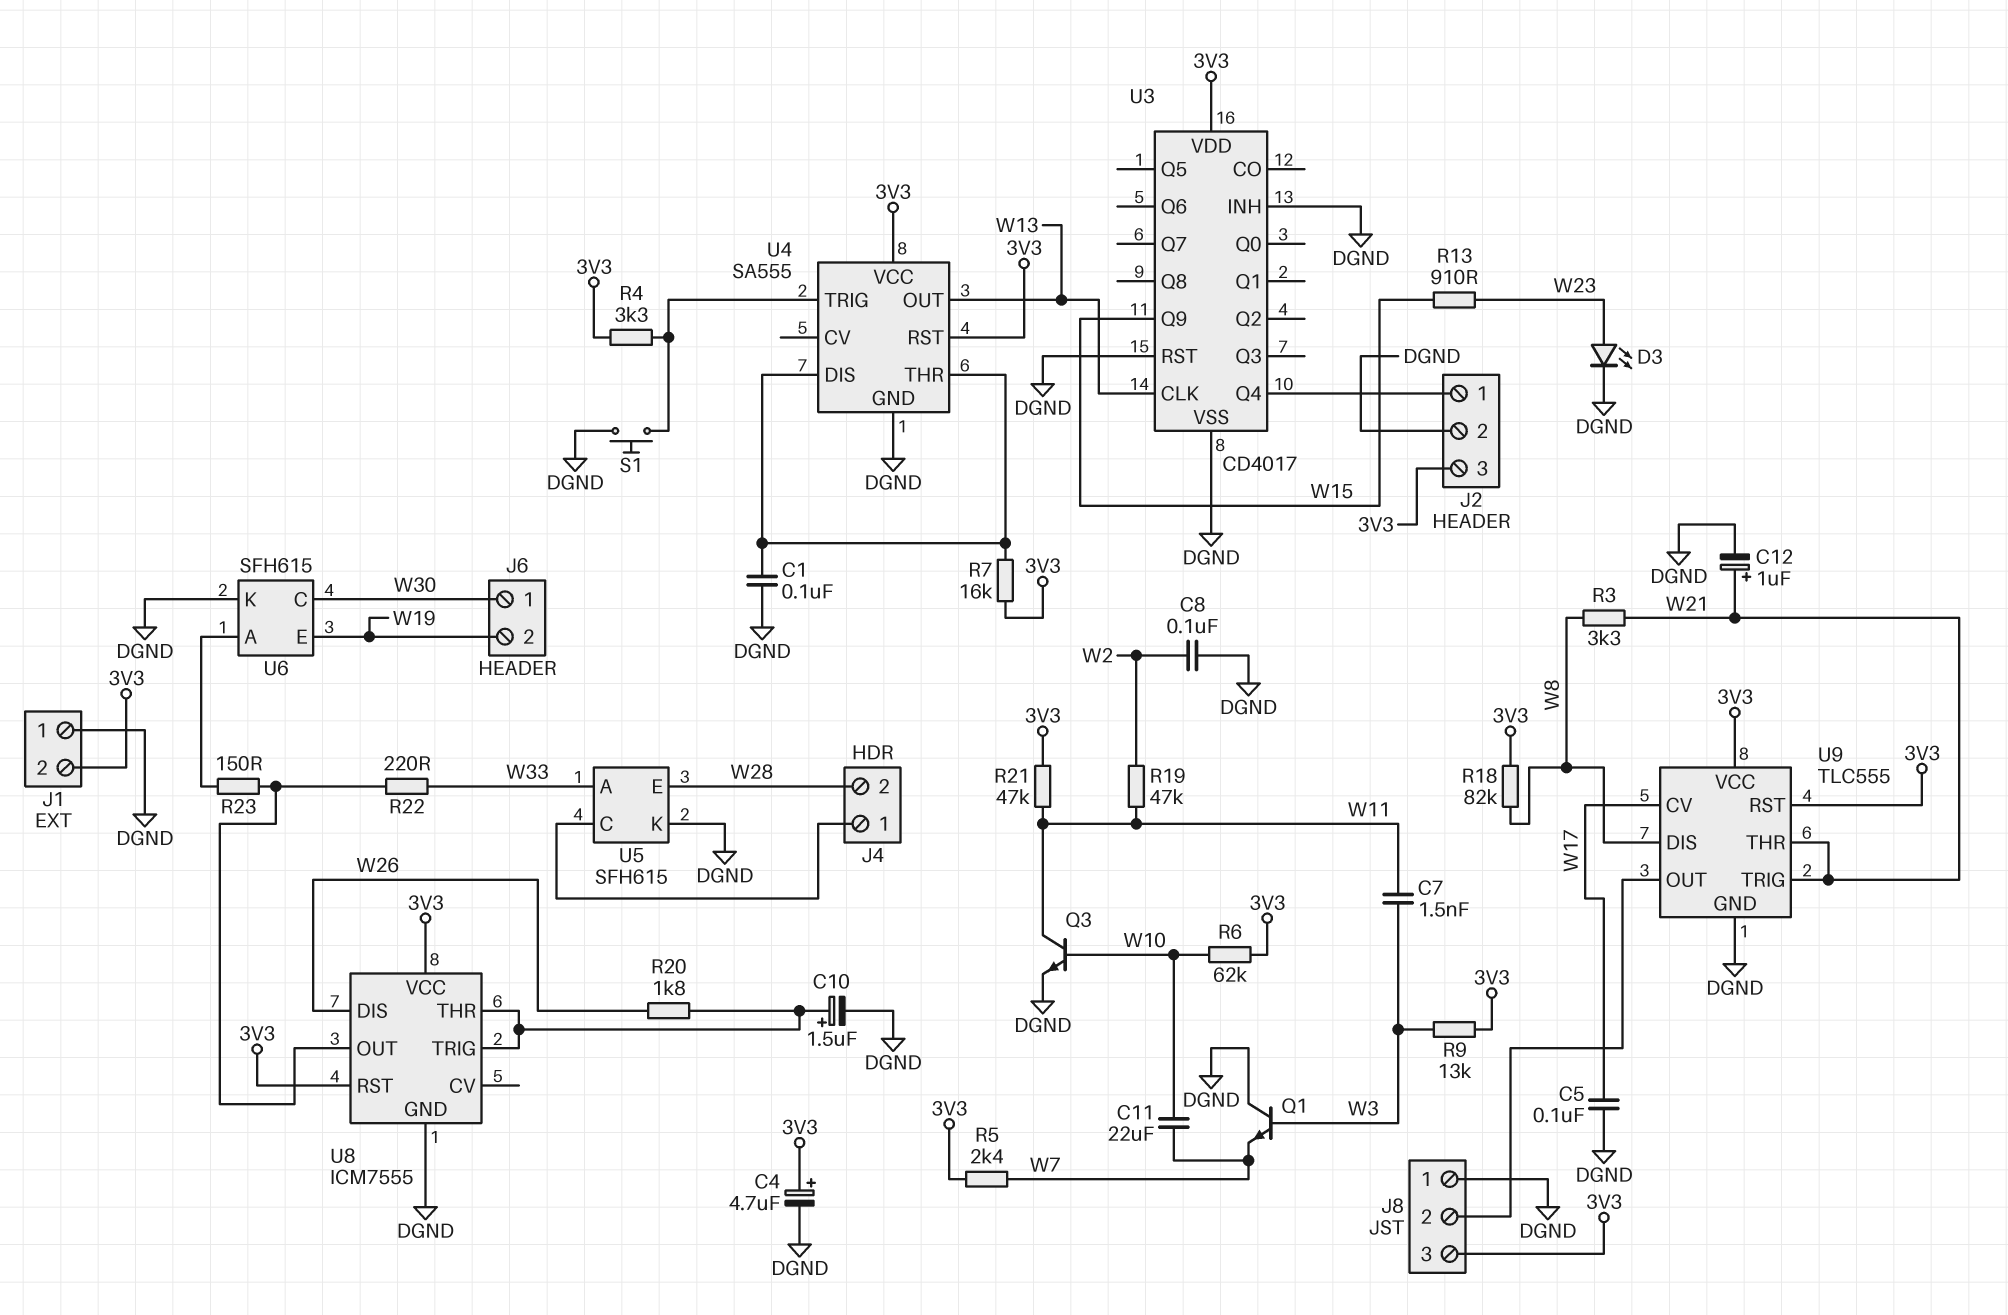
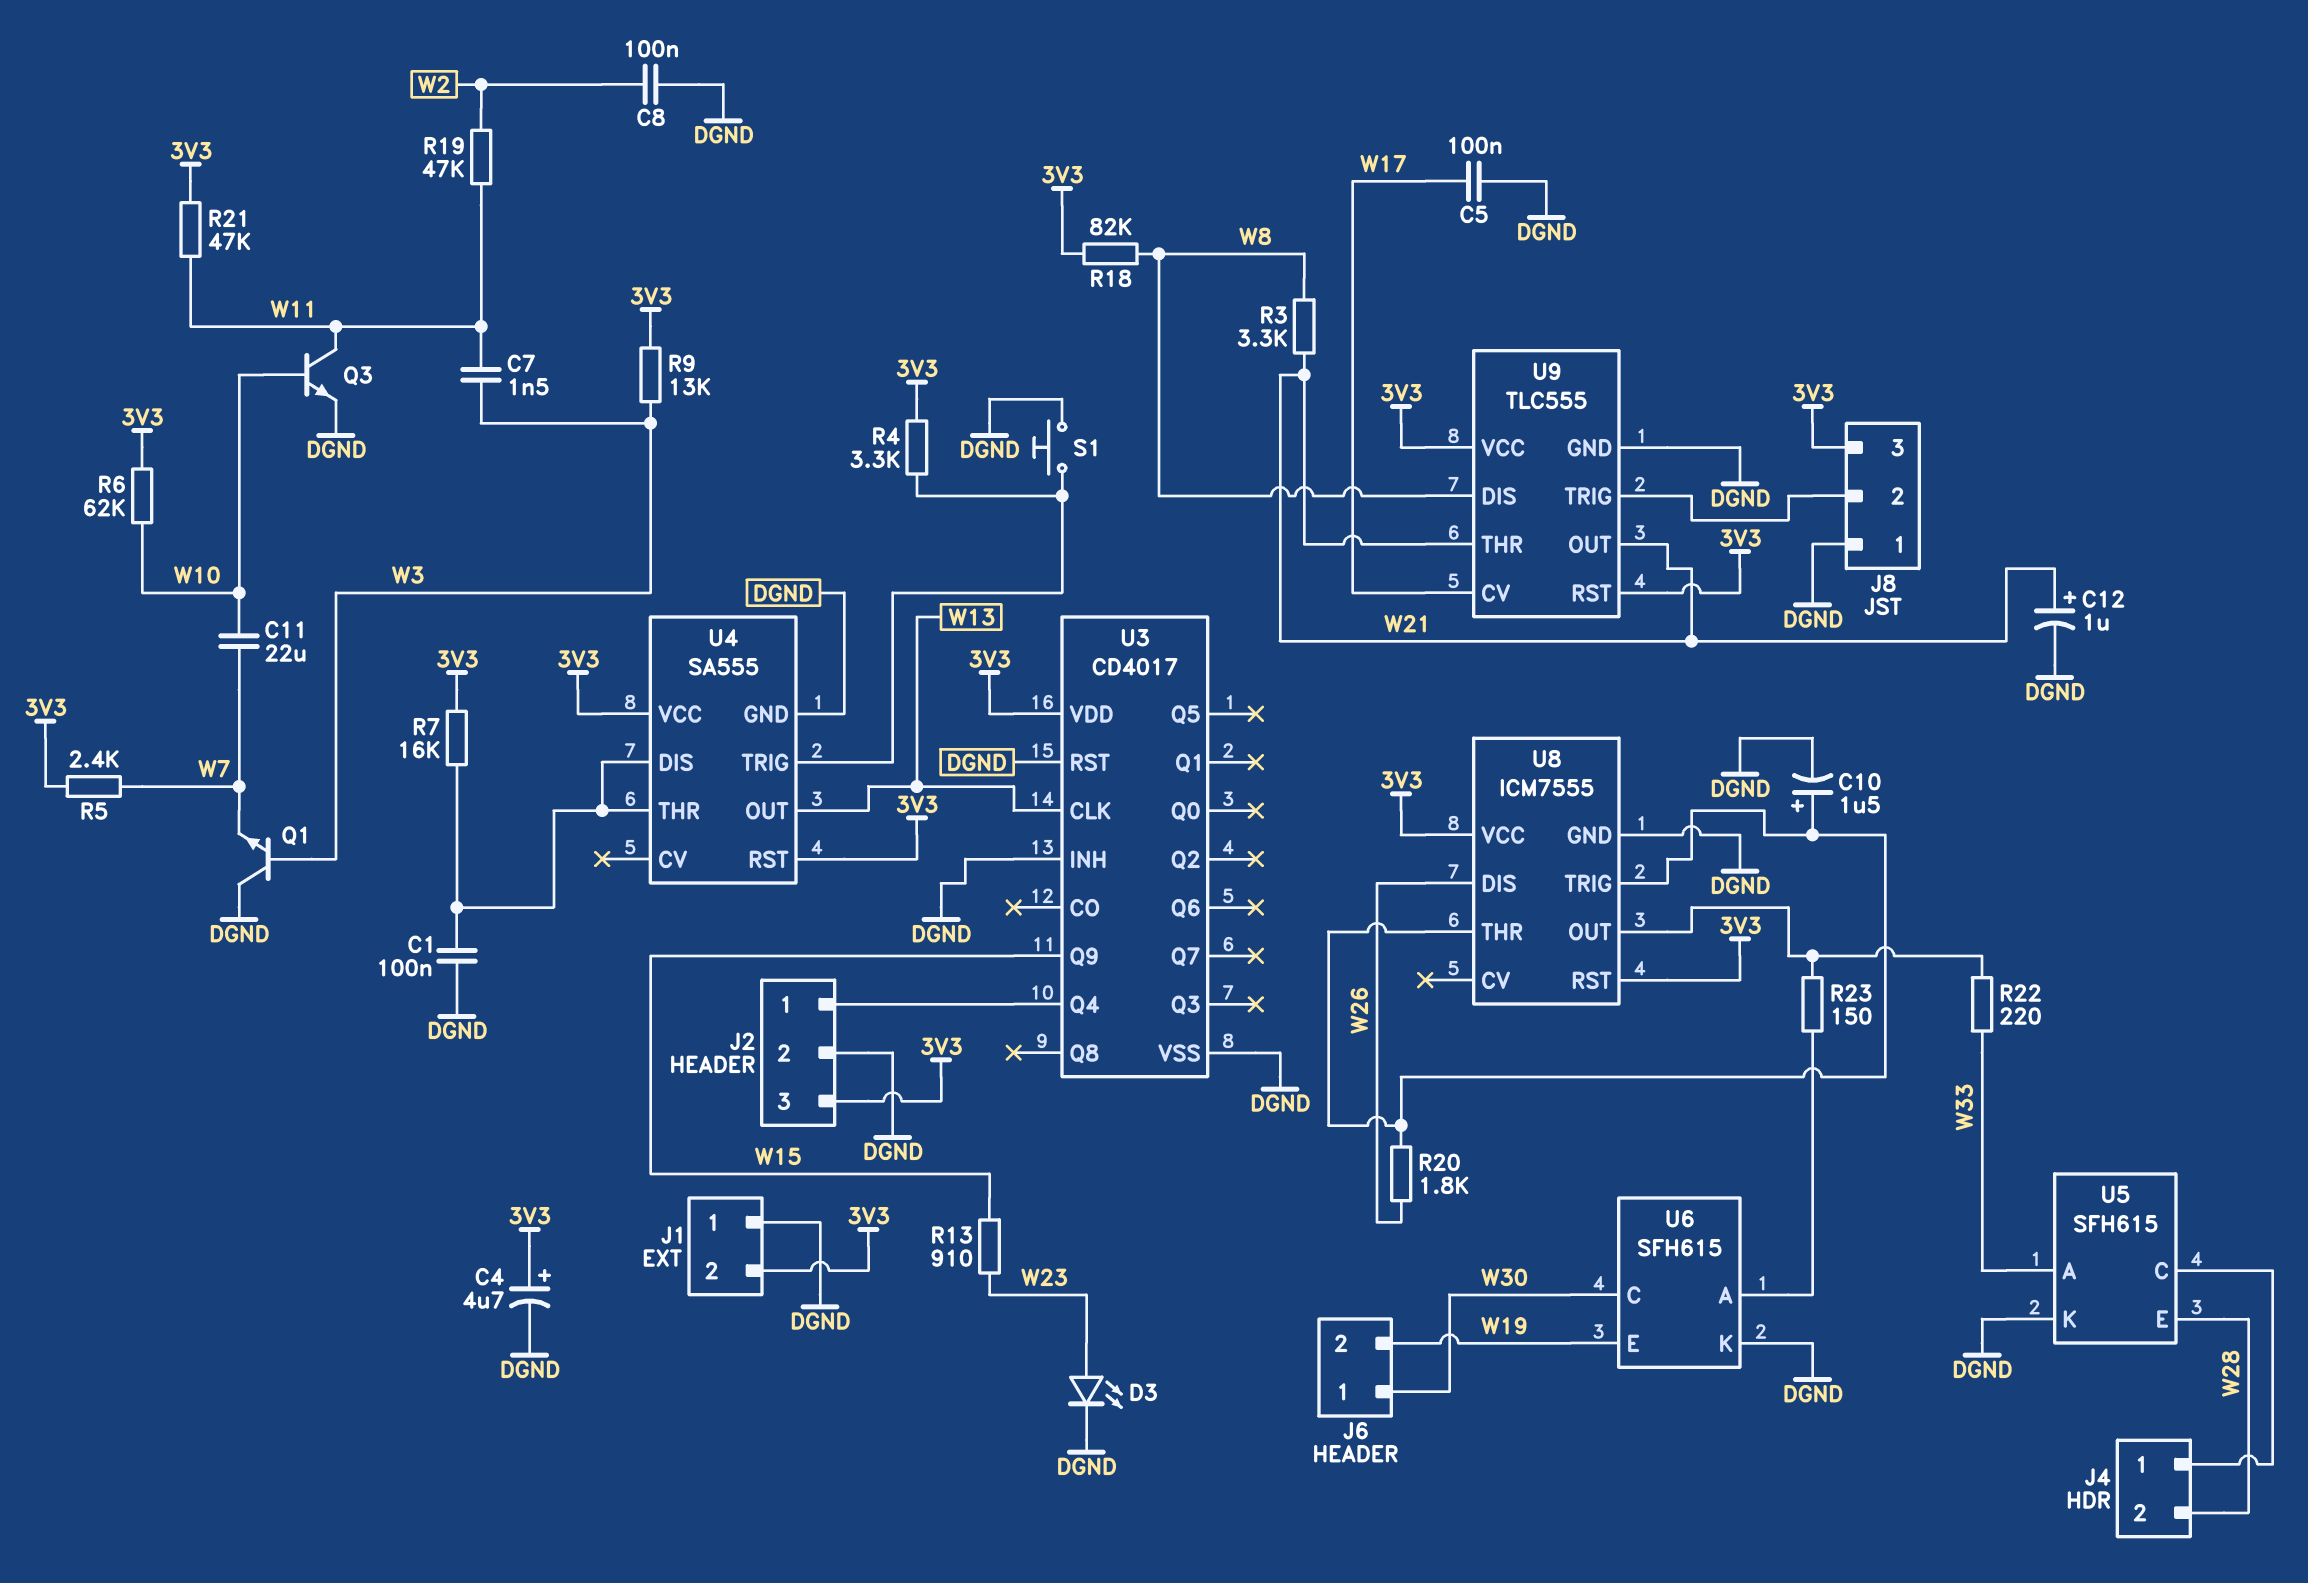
U9 pin OUT: J8/2 -> W21
U9 pin TRIG: W21 -> J8/2

